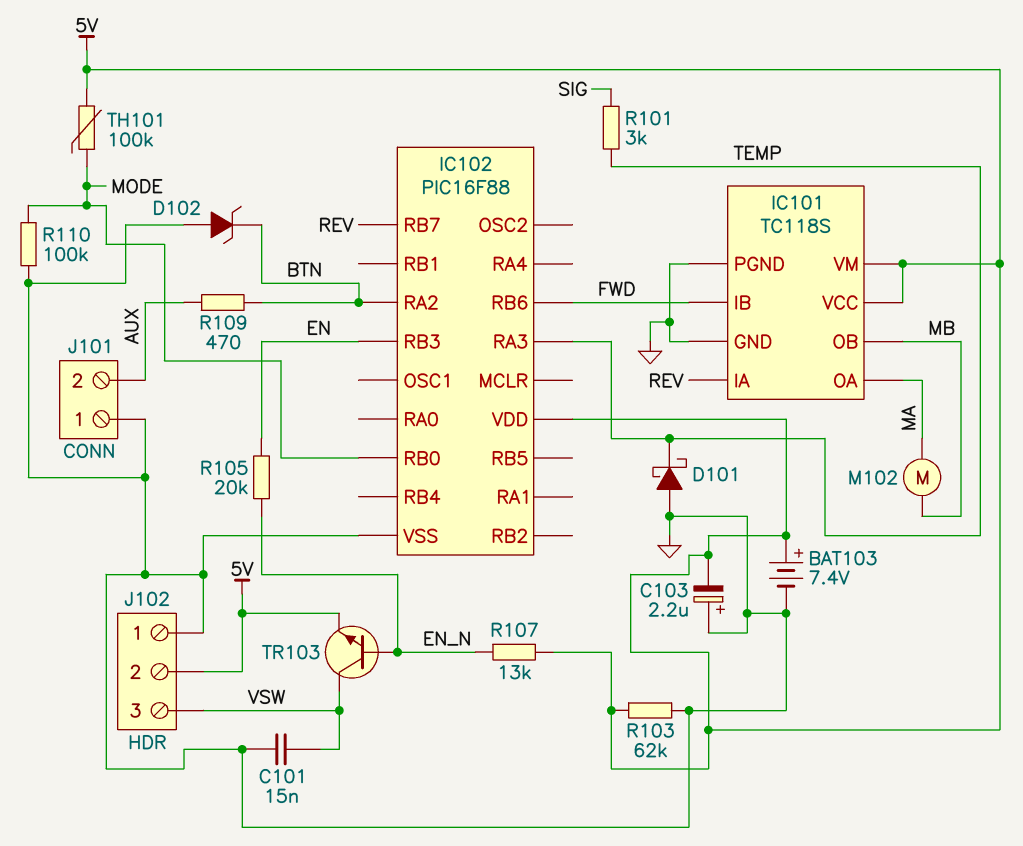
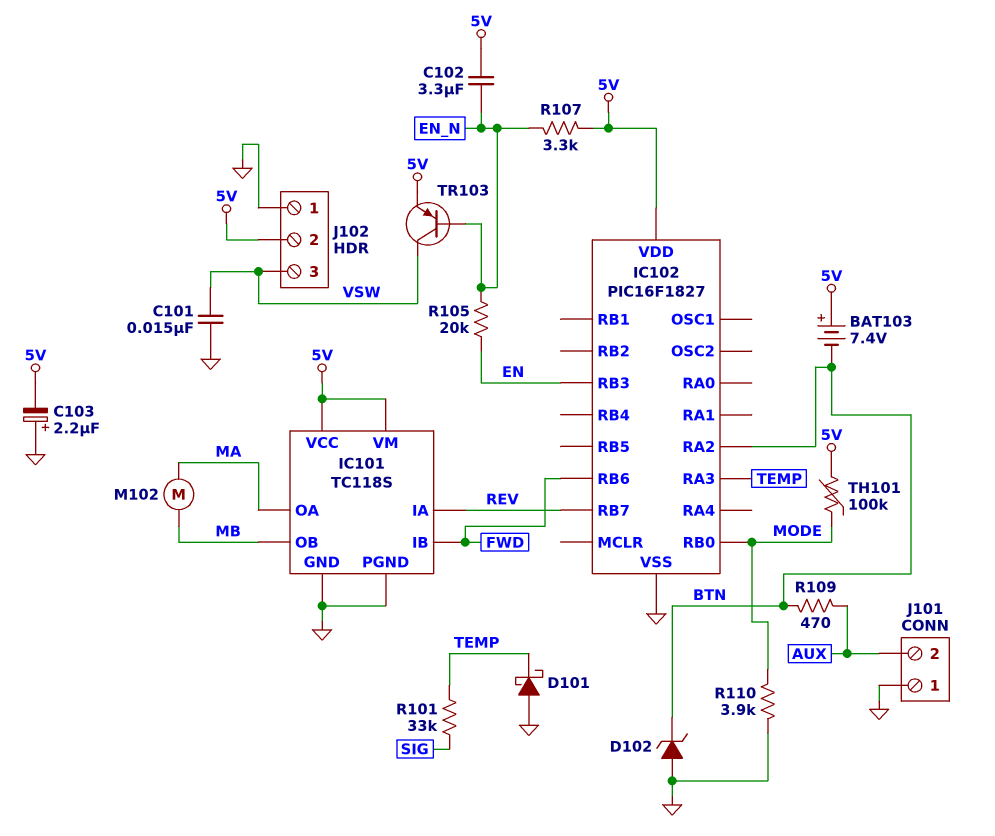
BAT103: 7.4V (plus 5V, minus GND) -> 7.4V (plus 5V, minus BTN)
C102: none -> 3.3uF (5V, EN_N)
IC102: PIC16F88 -> PIC16F1827
R101: 3k (SIG, TEMP) -> 33k (SIG, TEMP)
R103: 62k (5V, GND) -> none
R107: 13k (5V, EN_N) -> 3.3k (5V, EN_N)
R110: 100k (GND, MODE) -> 3.9k (GND, MODE)
TR103: NPN (B EN_N, C VSW, E 5V) -> PNP (B EN_N, C VSW, E 5V)

